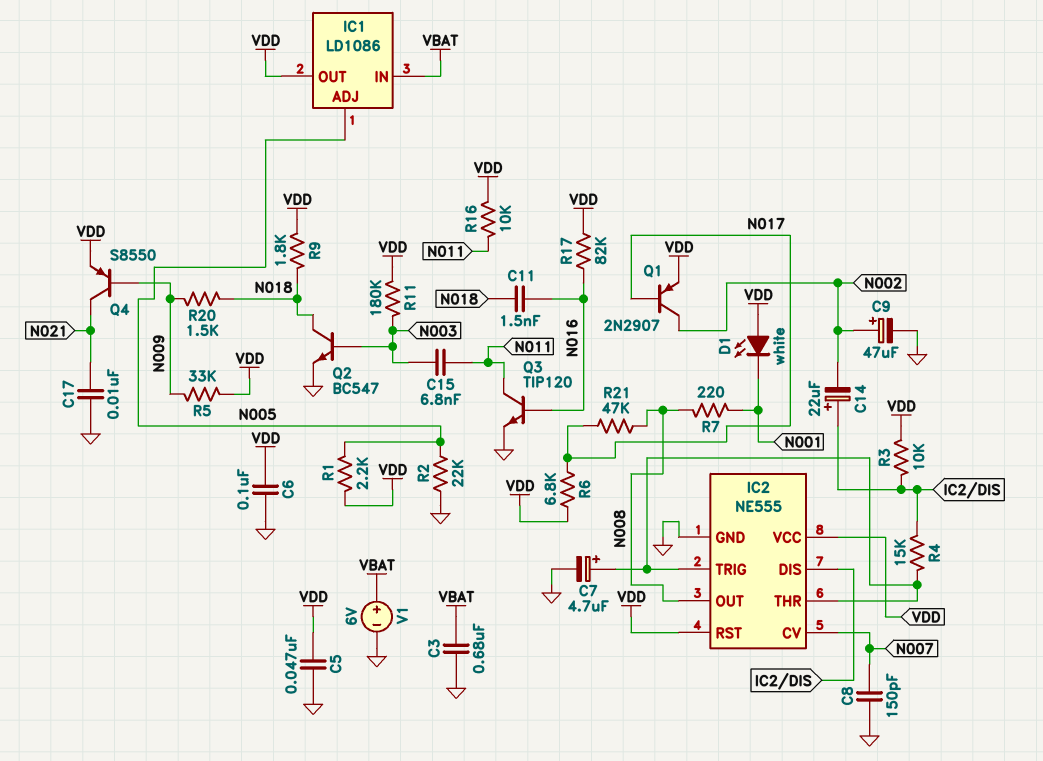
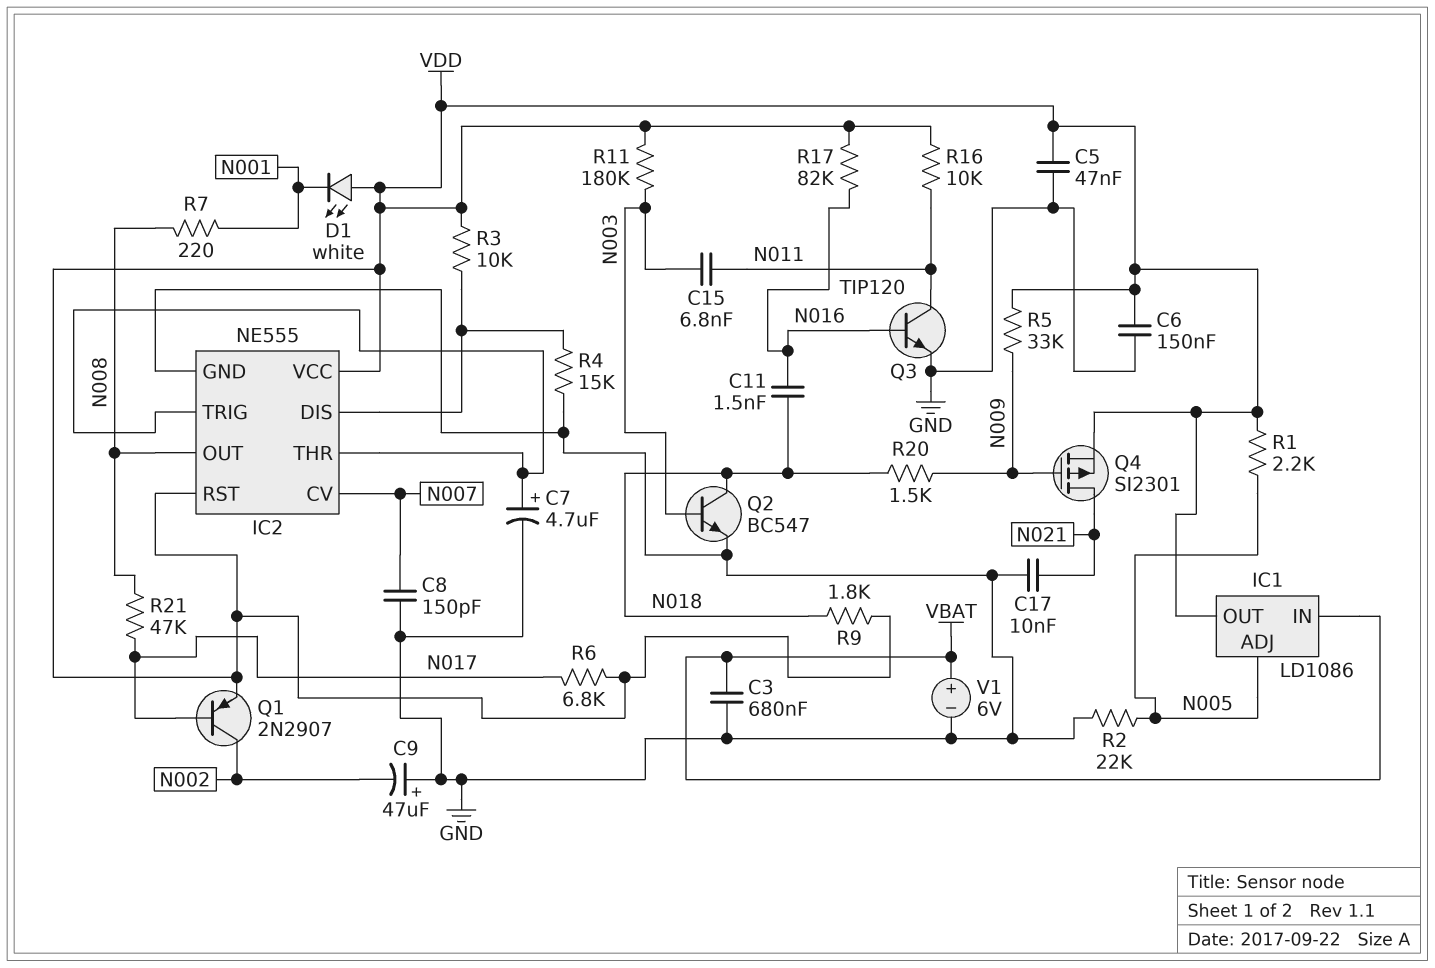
C6: 100nF (GND, VDD) -> 150nF (GND, VDD)
C9: 47uF (plus N002, minus GND) -> 47uF (plus GND, minus N002)
C14: 22uF (plus IC2/DIS, minus N002) -> none
Q4: PNP S8550 (B N009, C N021, E VDD) -> PMOS SI2301 (G N009, D N021, S VDD)
R4: 15k (IC2/DIS, IC2/THR) -> 15k (GND, IC2/DIS)

